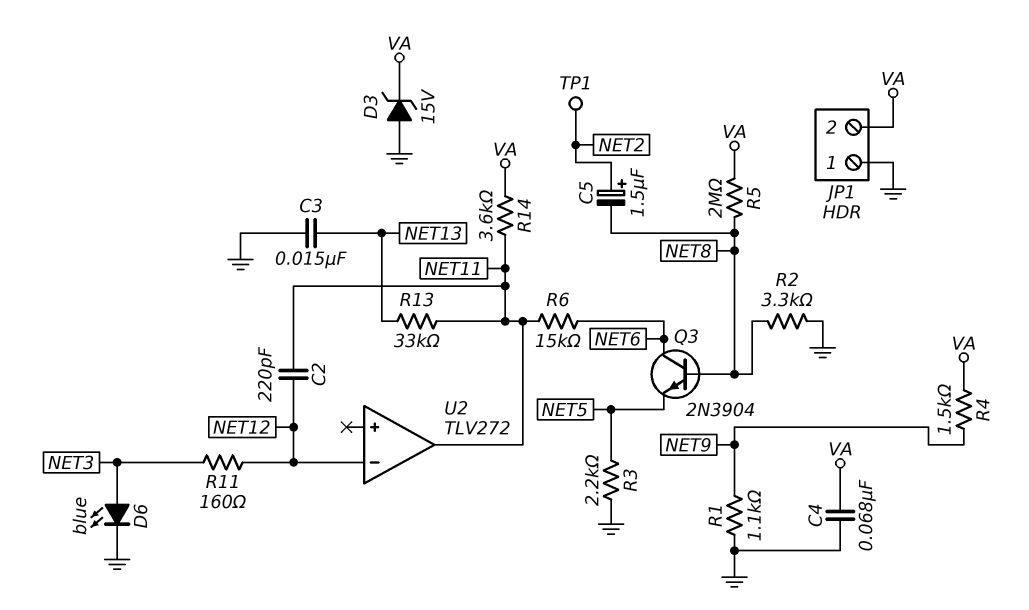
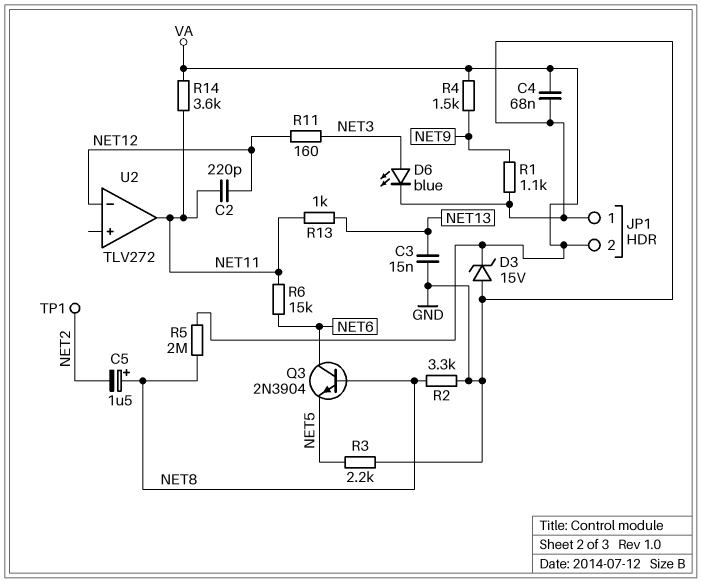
C5: 1.5uF (plus NET2, minus NET8) -> 1.5uF (plus NET8, minus NET2)
R13: 33k (NET11, NET13) -> 1k (NET11, NET13)

